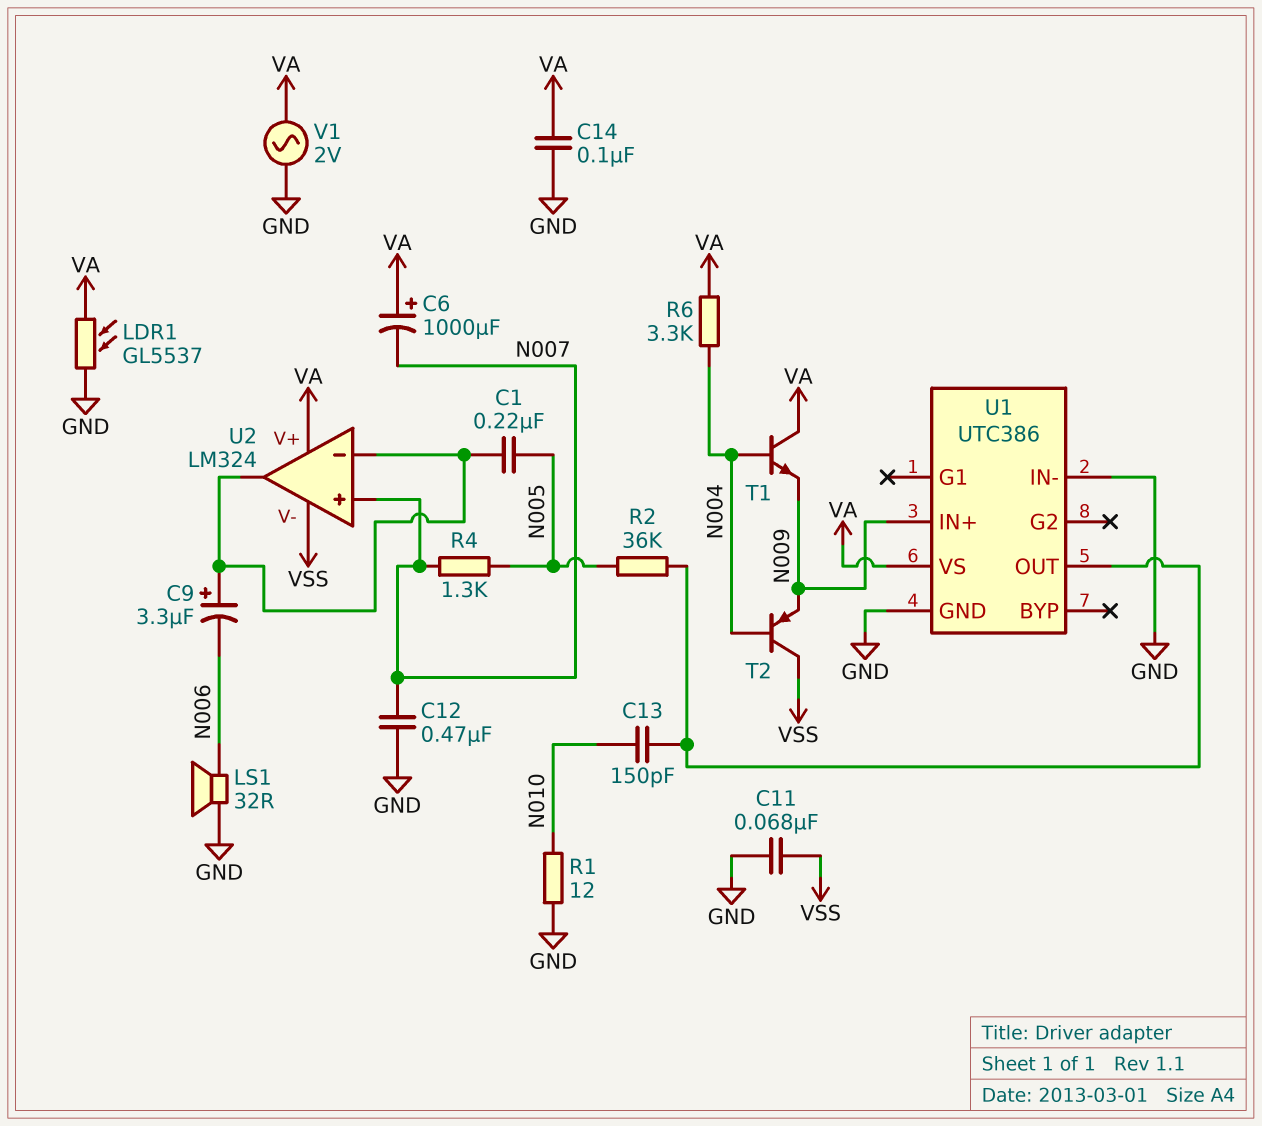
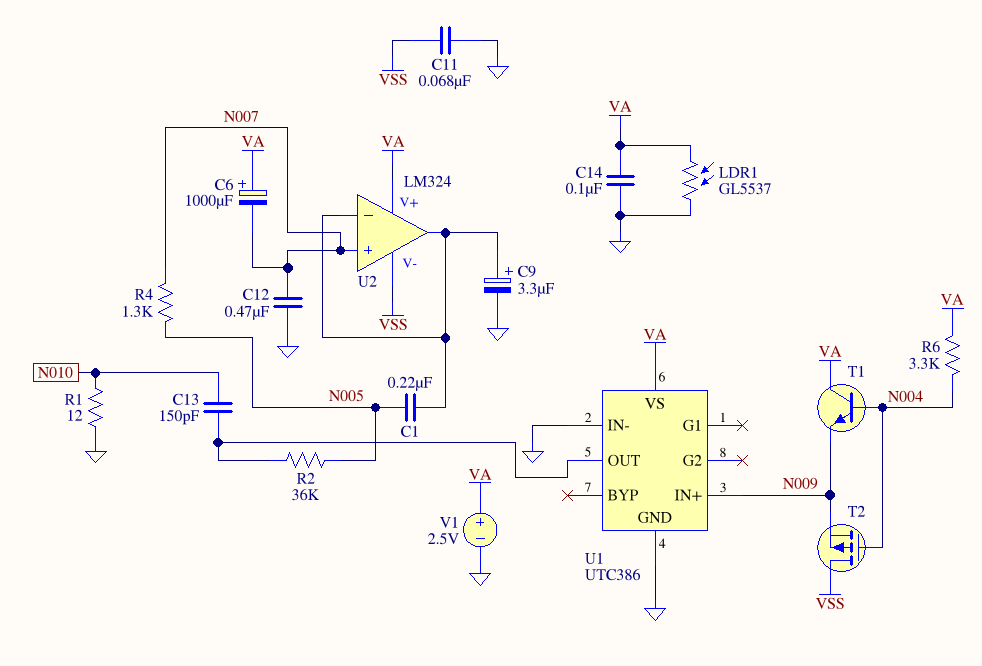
C9: 3.3uF (plus U2/in-, minus N006) -> 3.3uF (plus U2/in-, minus GND)
LS1: speaker 32R (GND, N006) -> none
T2: PNP (B N004, C VSS, E N009) -> PMOS (G N004, D VSS, S N009)
V1: AC 2V (GND, VA) -> 2.5V (plus VA, minus GND)

